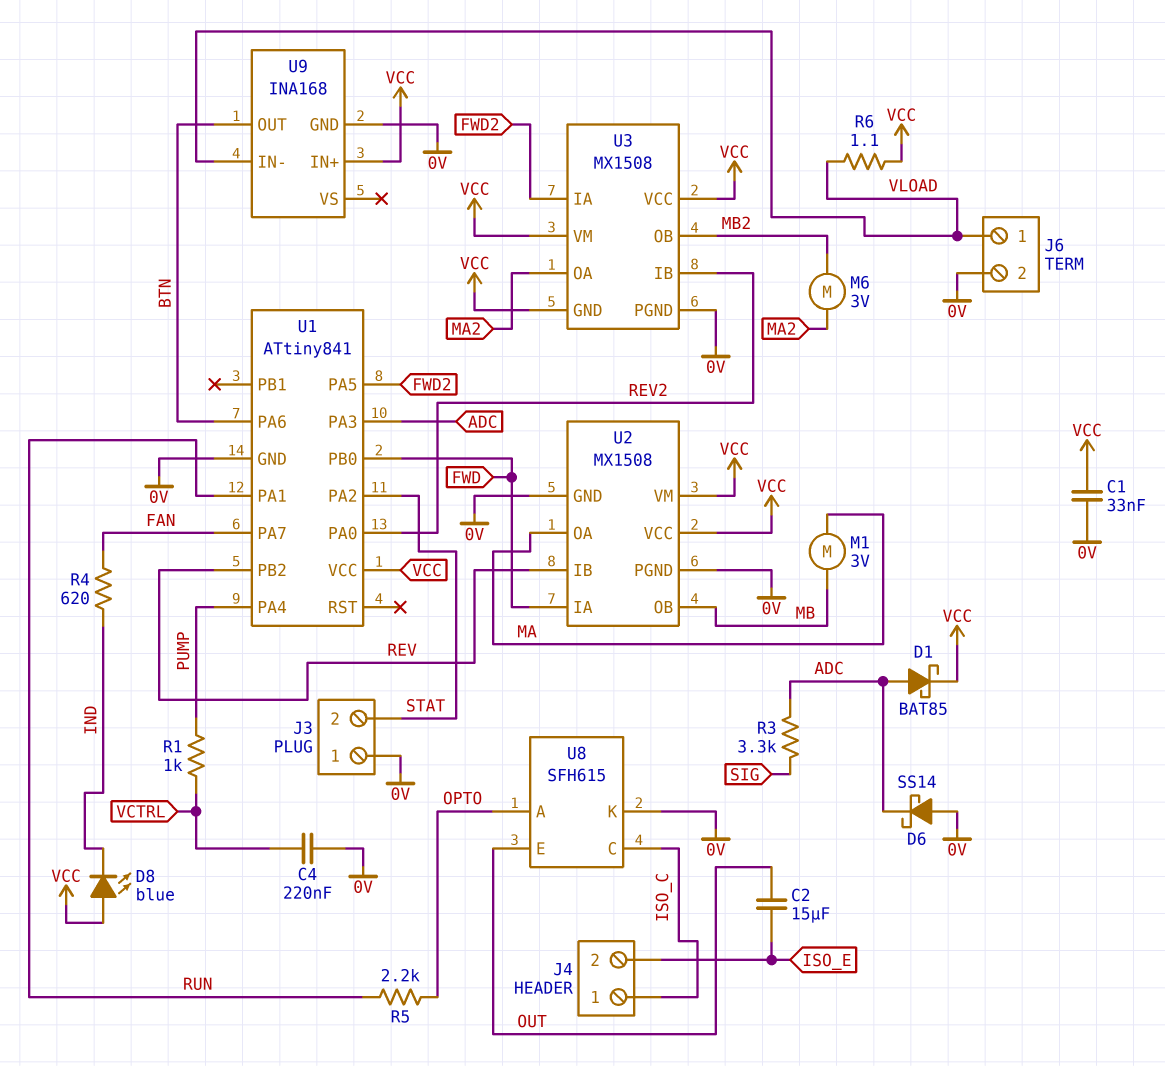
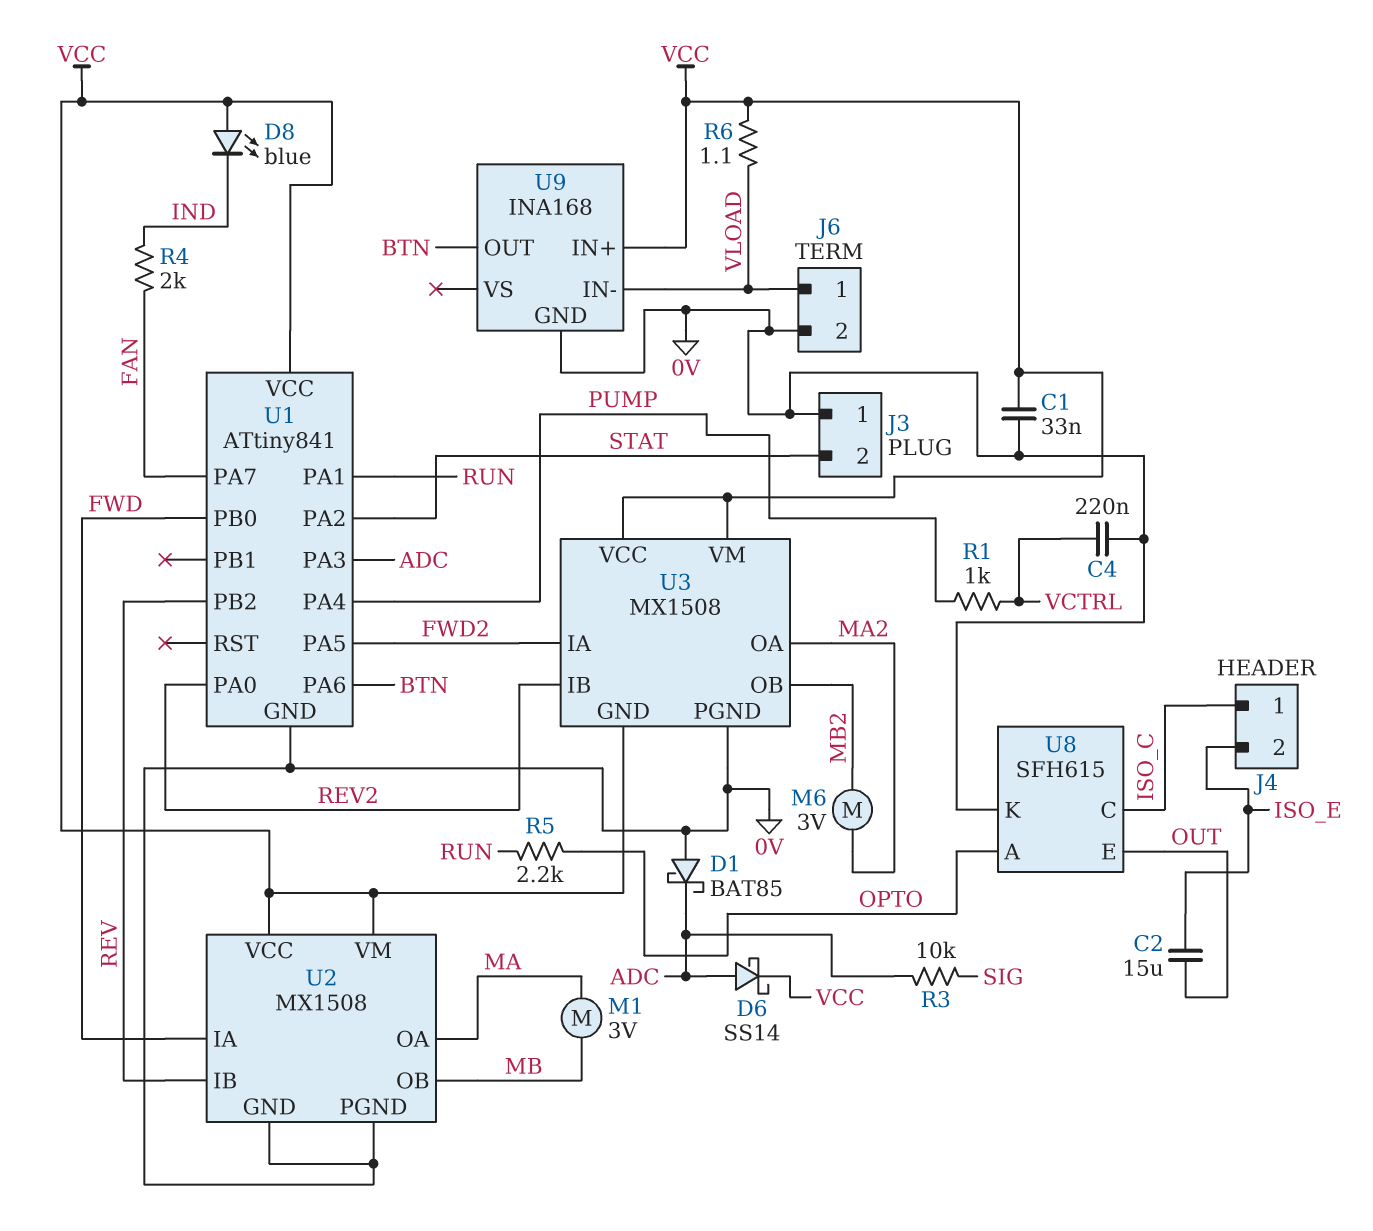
D1: schottky BAT85 (A ADC, K VCC) -> schottky BAT85 (A 0V, K ADC)
D6: schottky SS14 (A 0V, K ADC) -> schottky SS14 (A ADC, K VCC)
R3: 3.3k (ADC, SIG) -> 10k (ADC, SIG)
R4: 620 (FAN, IND) -> 2k (FAN, IND)

